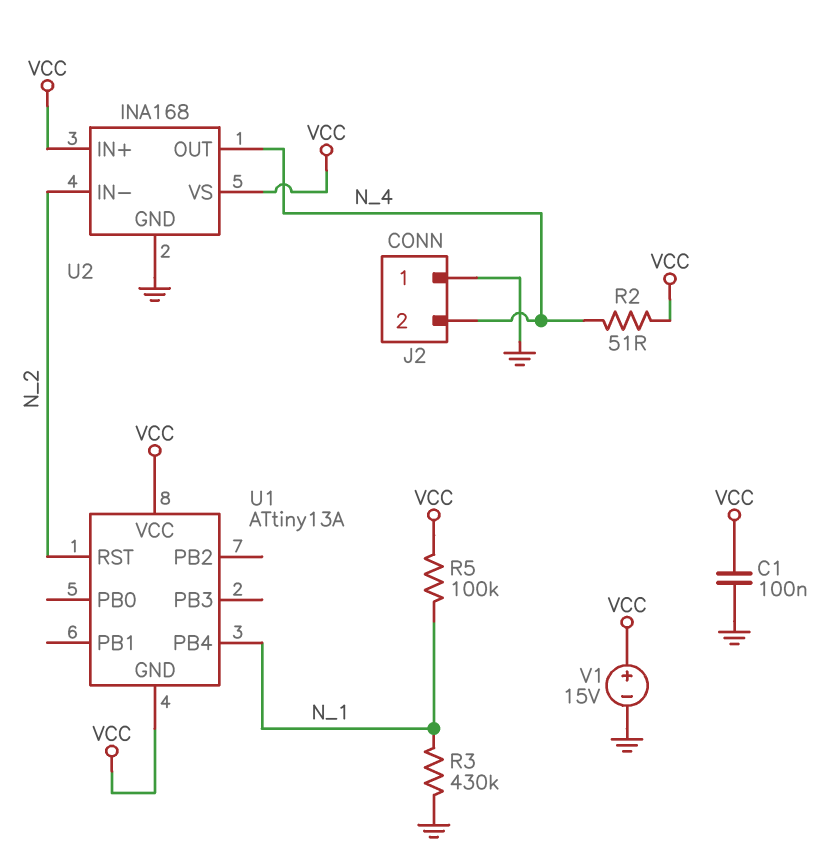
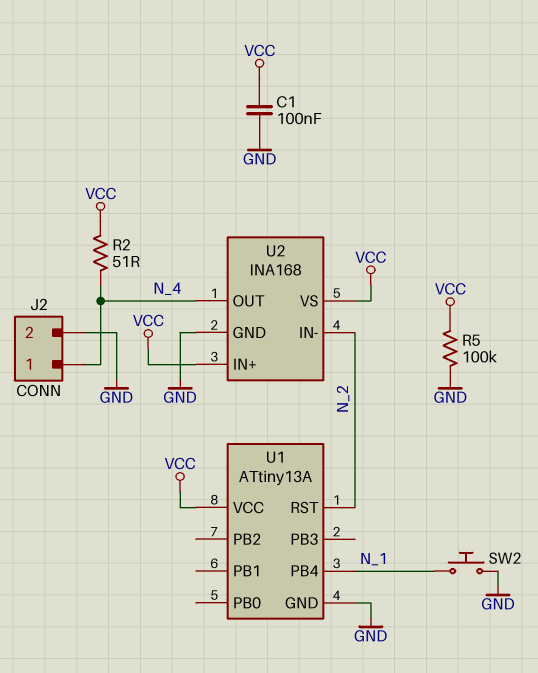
J2 pin 1: GND -> N_4
J2 pin 2: N_4 -> GND
R3: 430k (GND, N_1) -> none
R5: 100k (N_1, VCC) -> 100k (GND, VCC)
SW2: none -> button (GND, N_1)
U1 pin GND: VCC -> GND
V1: 15V (plus VCC, minus GND) -> none

